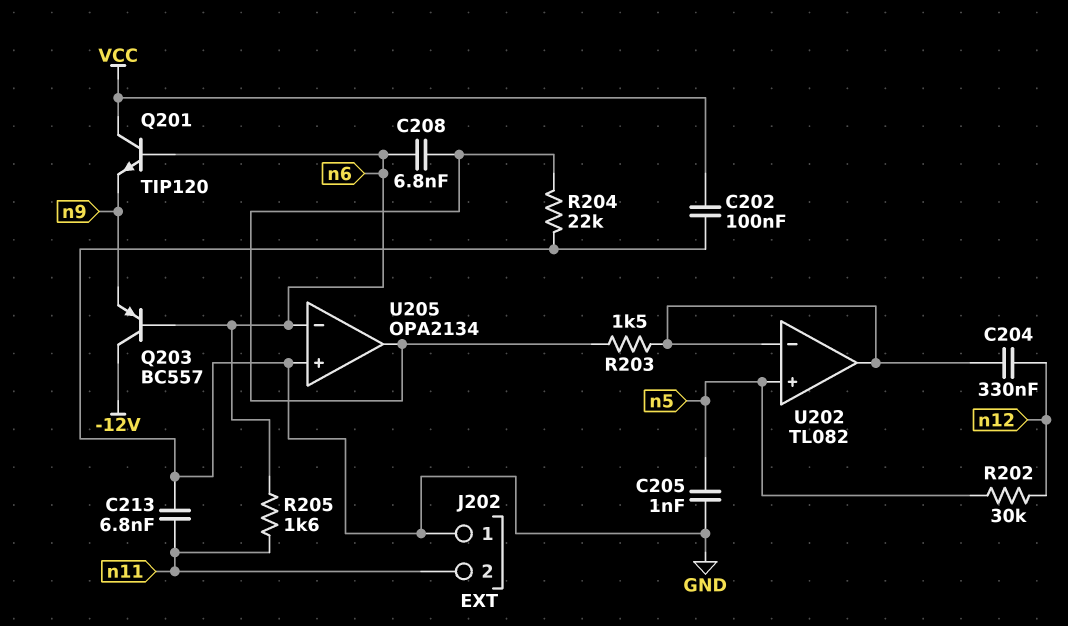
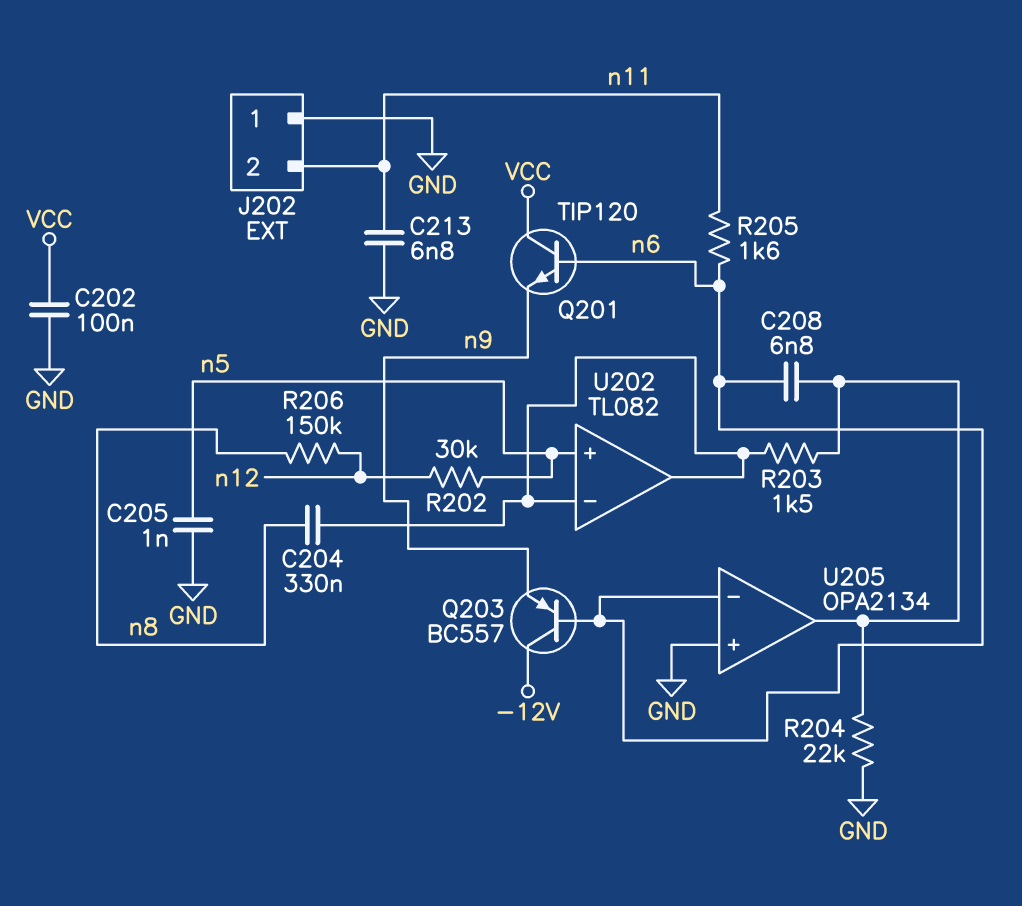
C204: 330nF (U202/in-, n12) -> 330nF (U202/in-, n8)
R206: none -> 150k (n8, n12)

